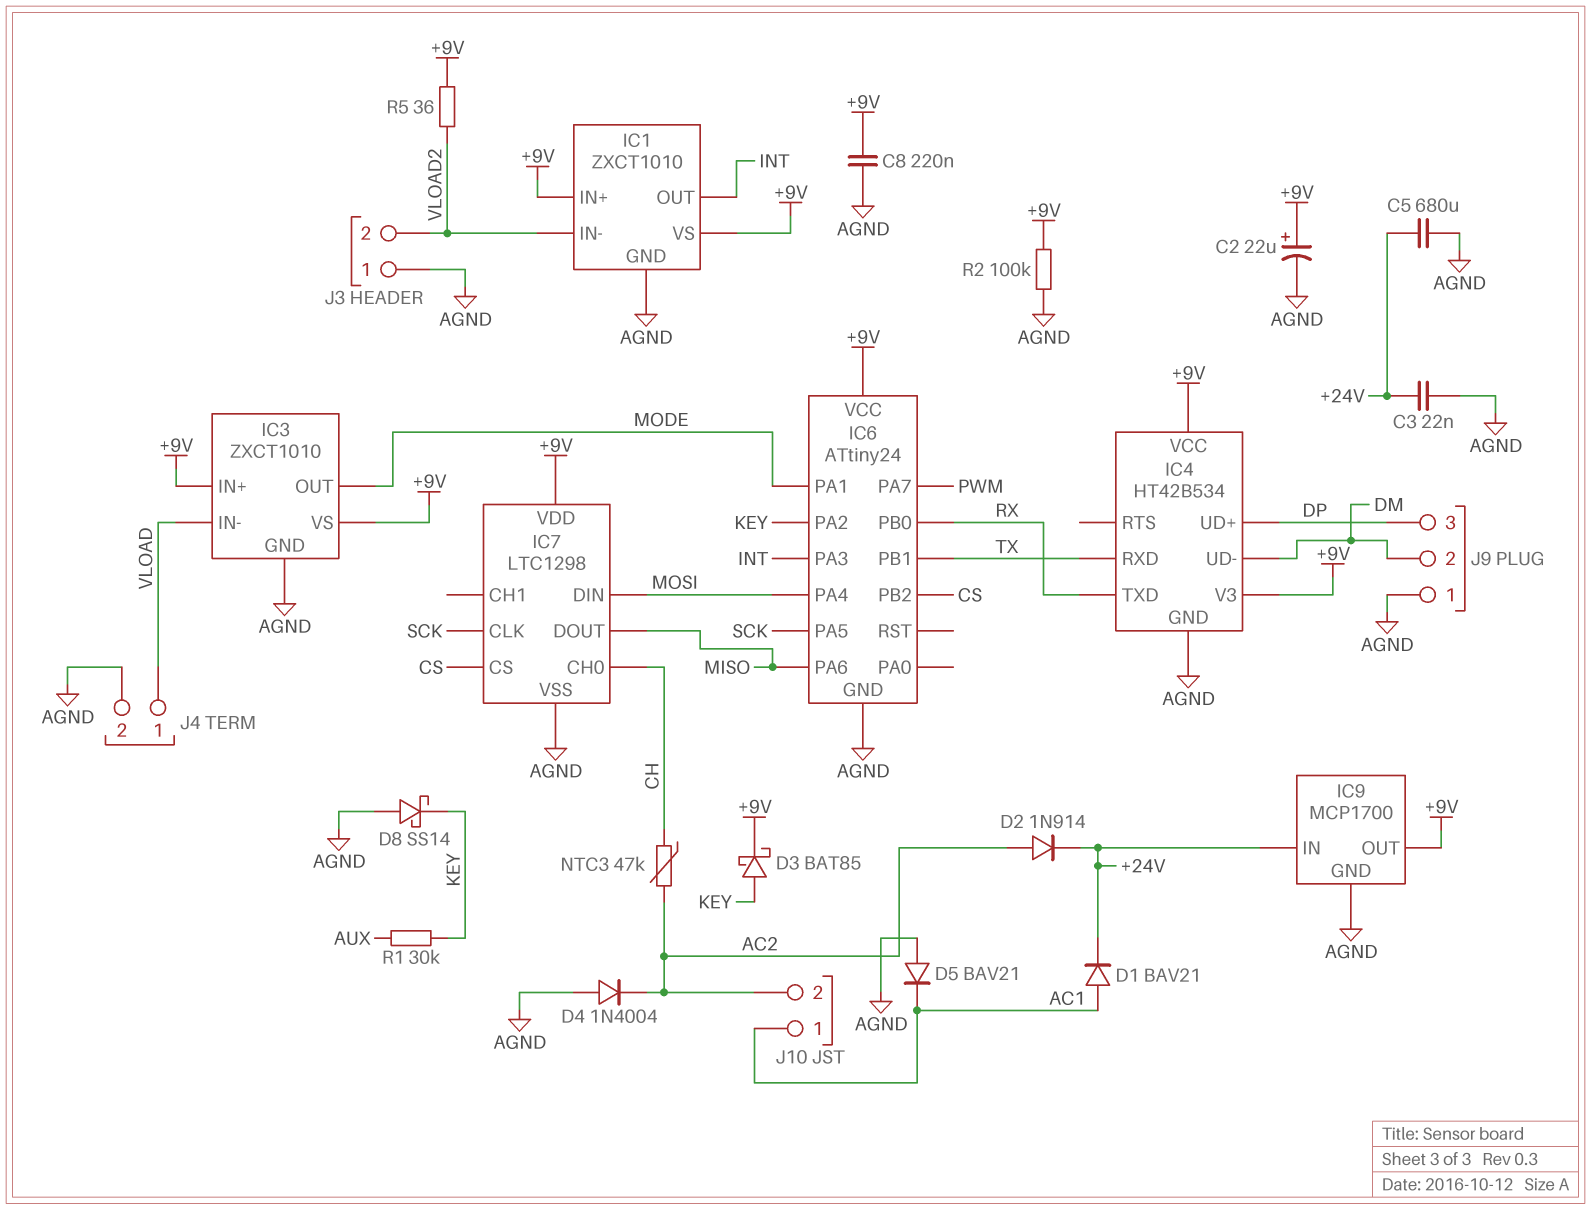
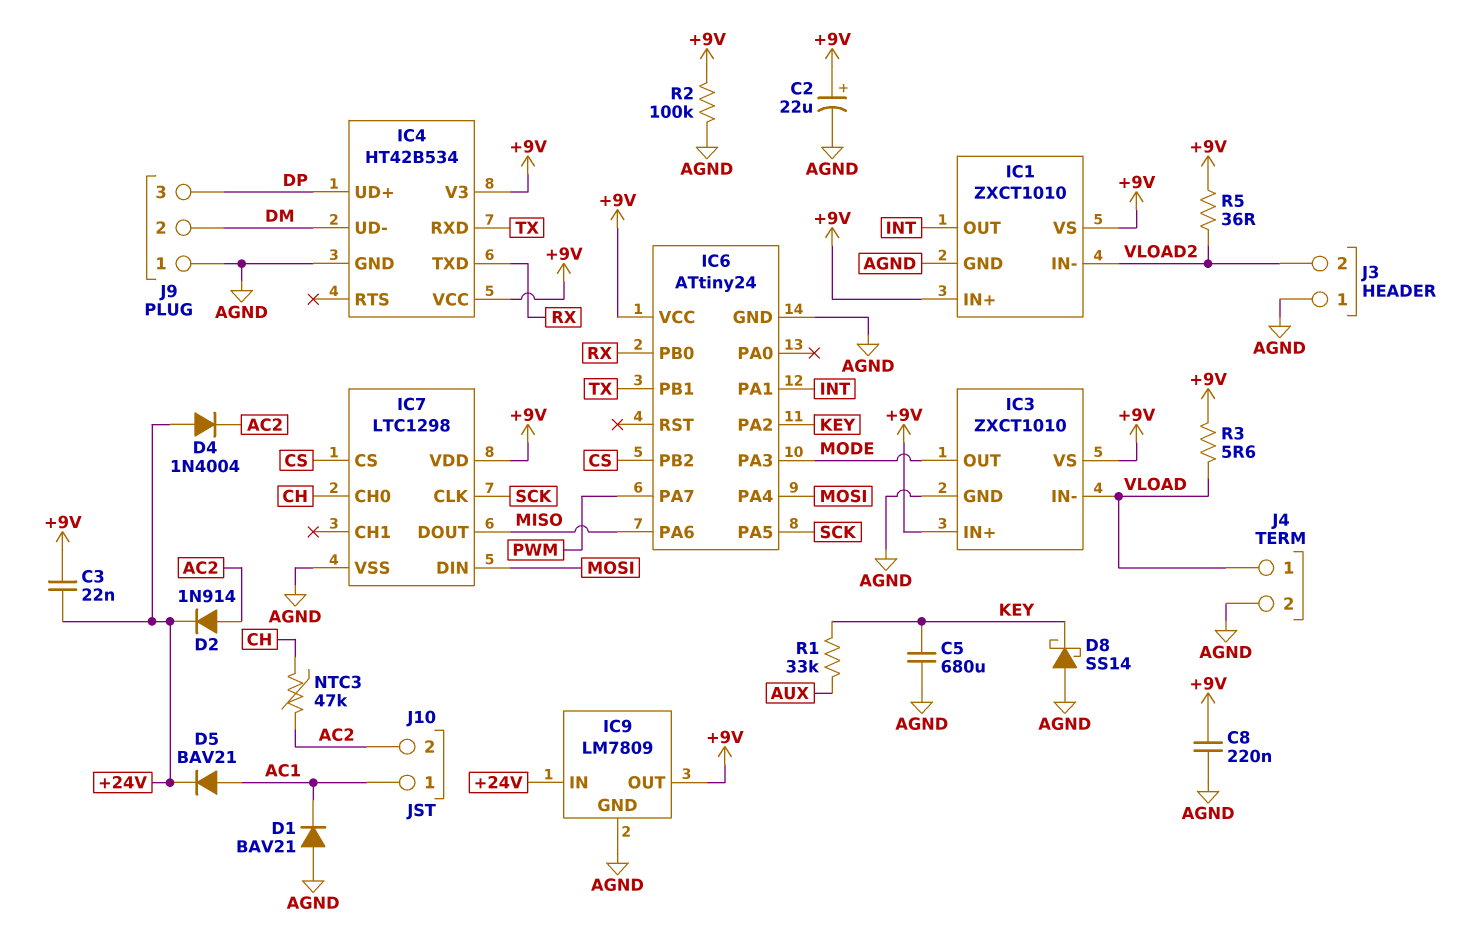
C3: 22nF (+24V, AGND) -> 22nF (+9V, +24V)
C5: 680uF (+24V, AGND) -> 680uF (AGND, KEY)
D1: diode BAV21 (A AC1, K +24V) -> diode BAV21 (A AGND, K AC1)
D3: schottky BAT85 (A KEY, K +9V) -> none
D4: diode 1N4004 (A AGND, K AC2) -> diode 1N4004 (A +24V, K AC2)
D5: diode BAV21 (A AGND, K AC1) -> diode BAV21 (A AC1, K +24V)
IC6 pin PA1: MODE -> INT
IC6 pin PA3: INT -> MODE
IC9: MCP1700 -> LM7809
R1: 30k (AUX, KEY) -> 33k (AUX, KEY)
R3: none -> 5.6 (+9V, VLOAD)

